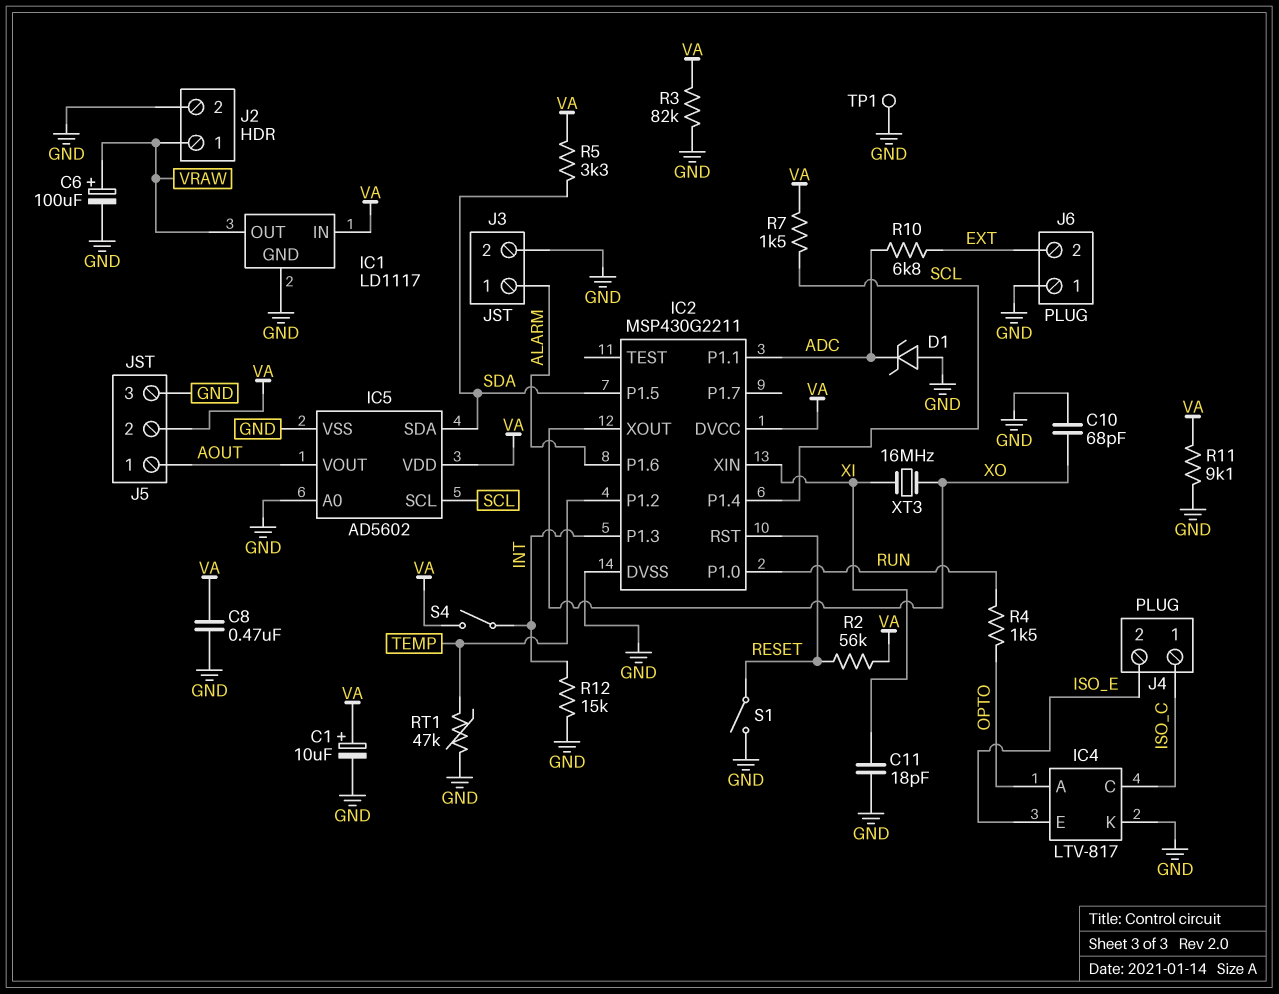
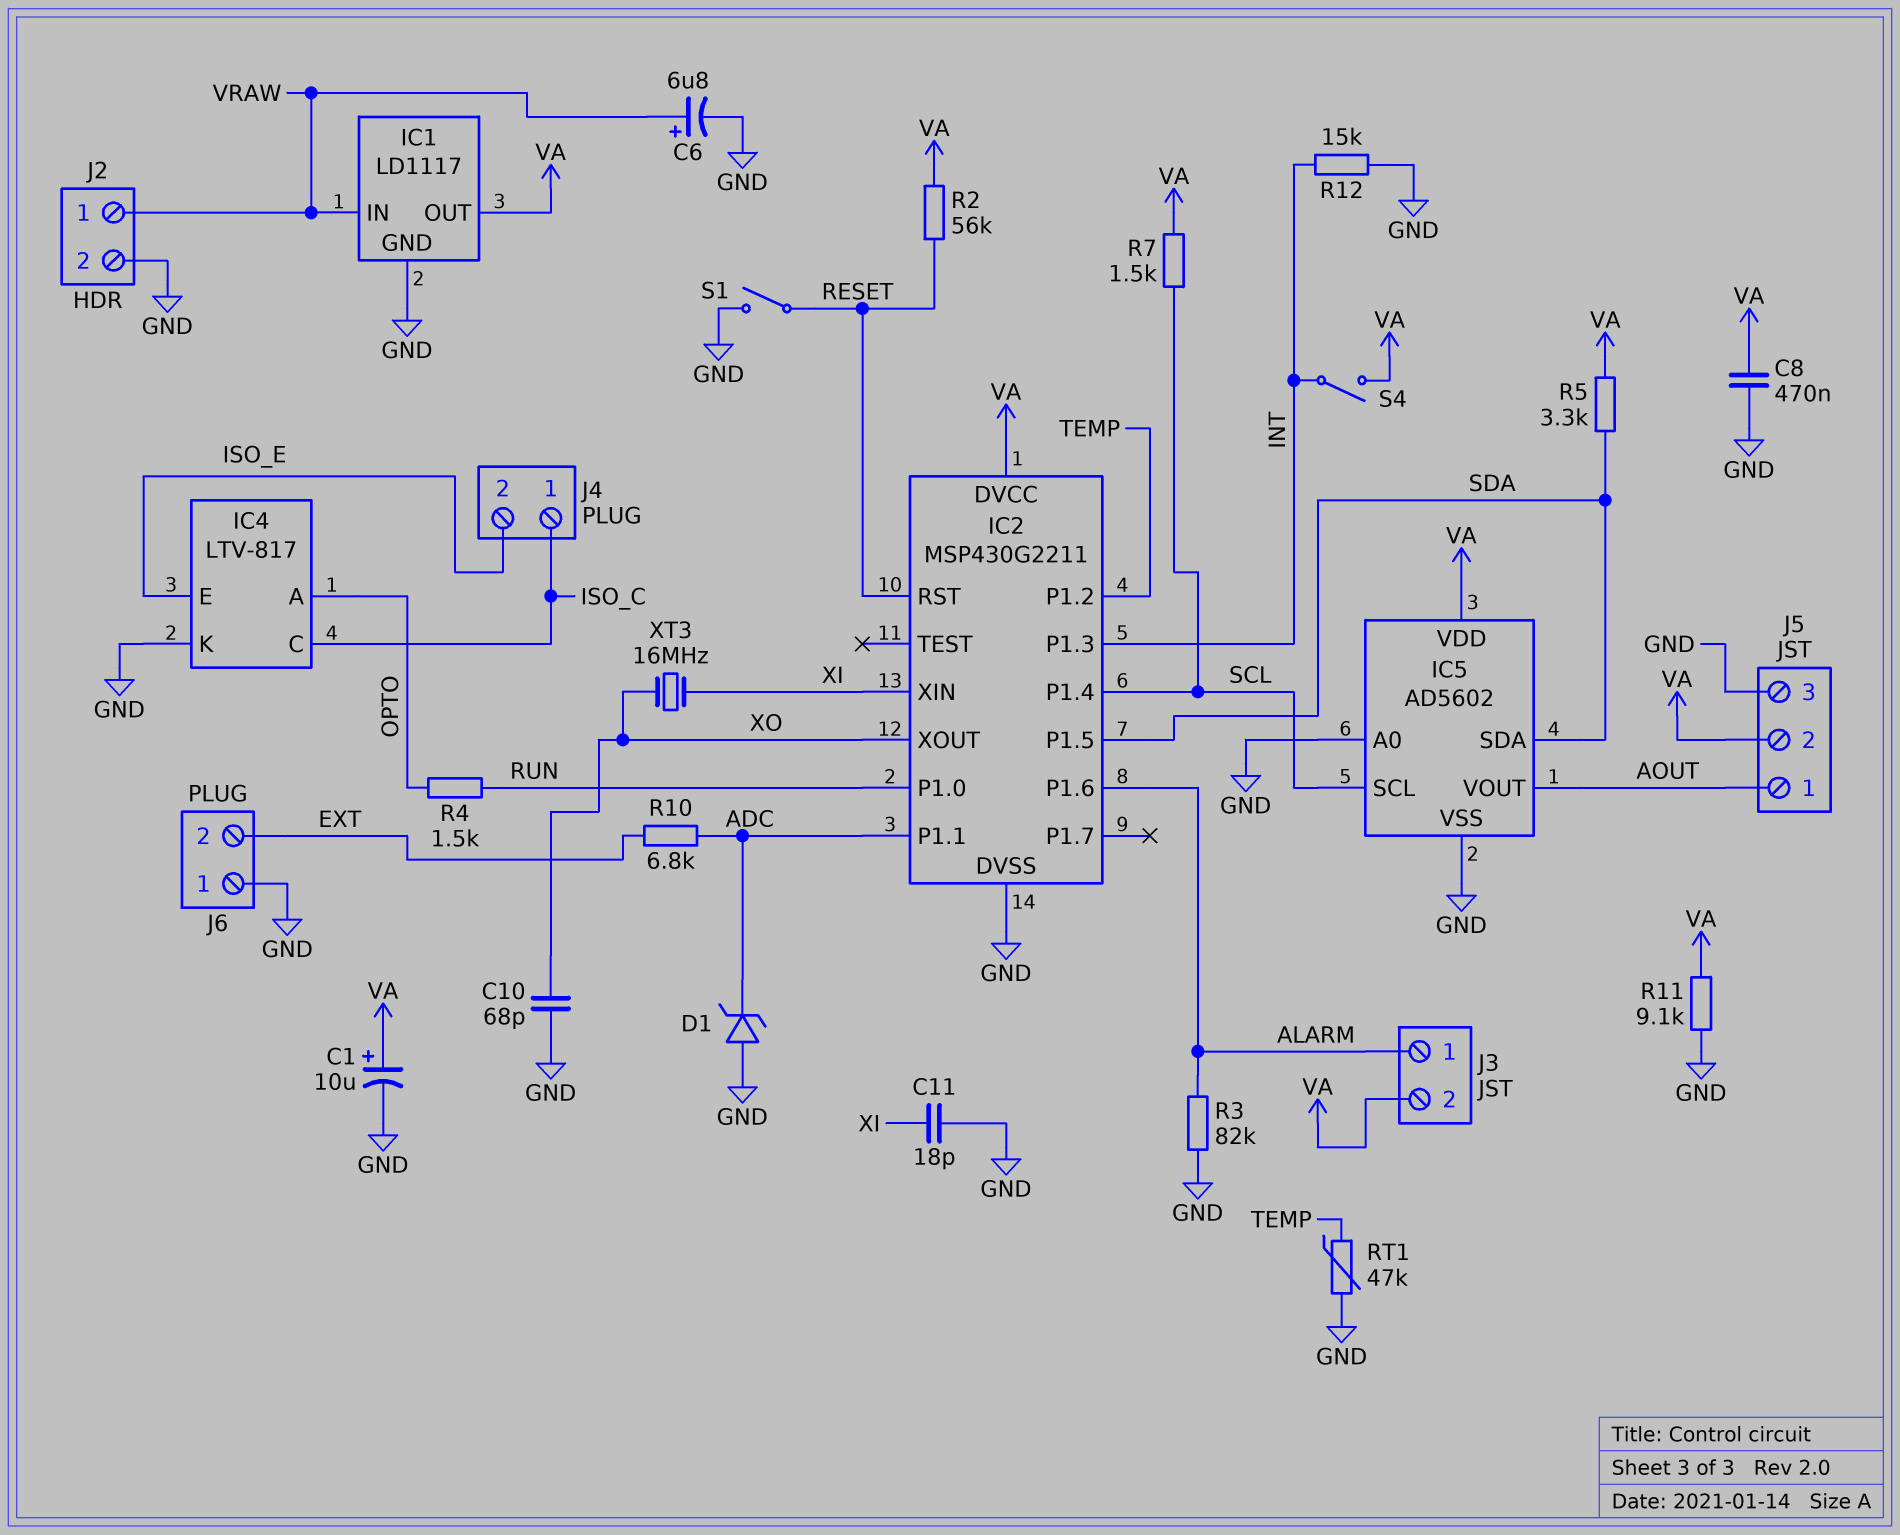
C6: 100uF (plus VRAW, minus GND) -> 6.8uF (plus VRAW, minus GND)
IC1 pin IN: VA -> VRAW
IC1 pin OUT: VRAW -> VA
J3 pin 2: GND -> VA
R3: 82k (GND, VA) -> 82k (ALARM, GND)
TP1: test point (GND) -> none

